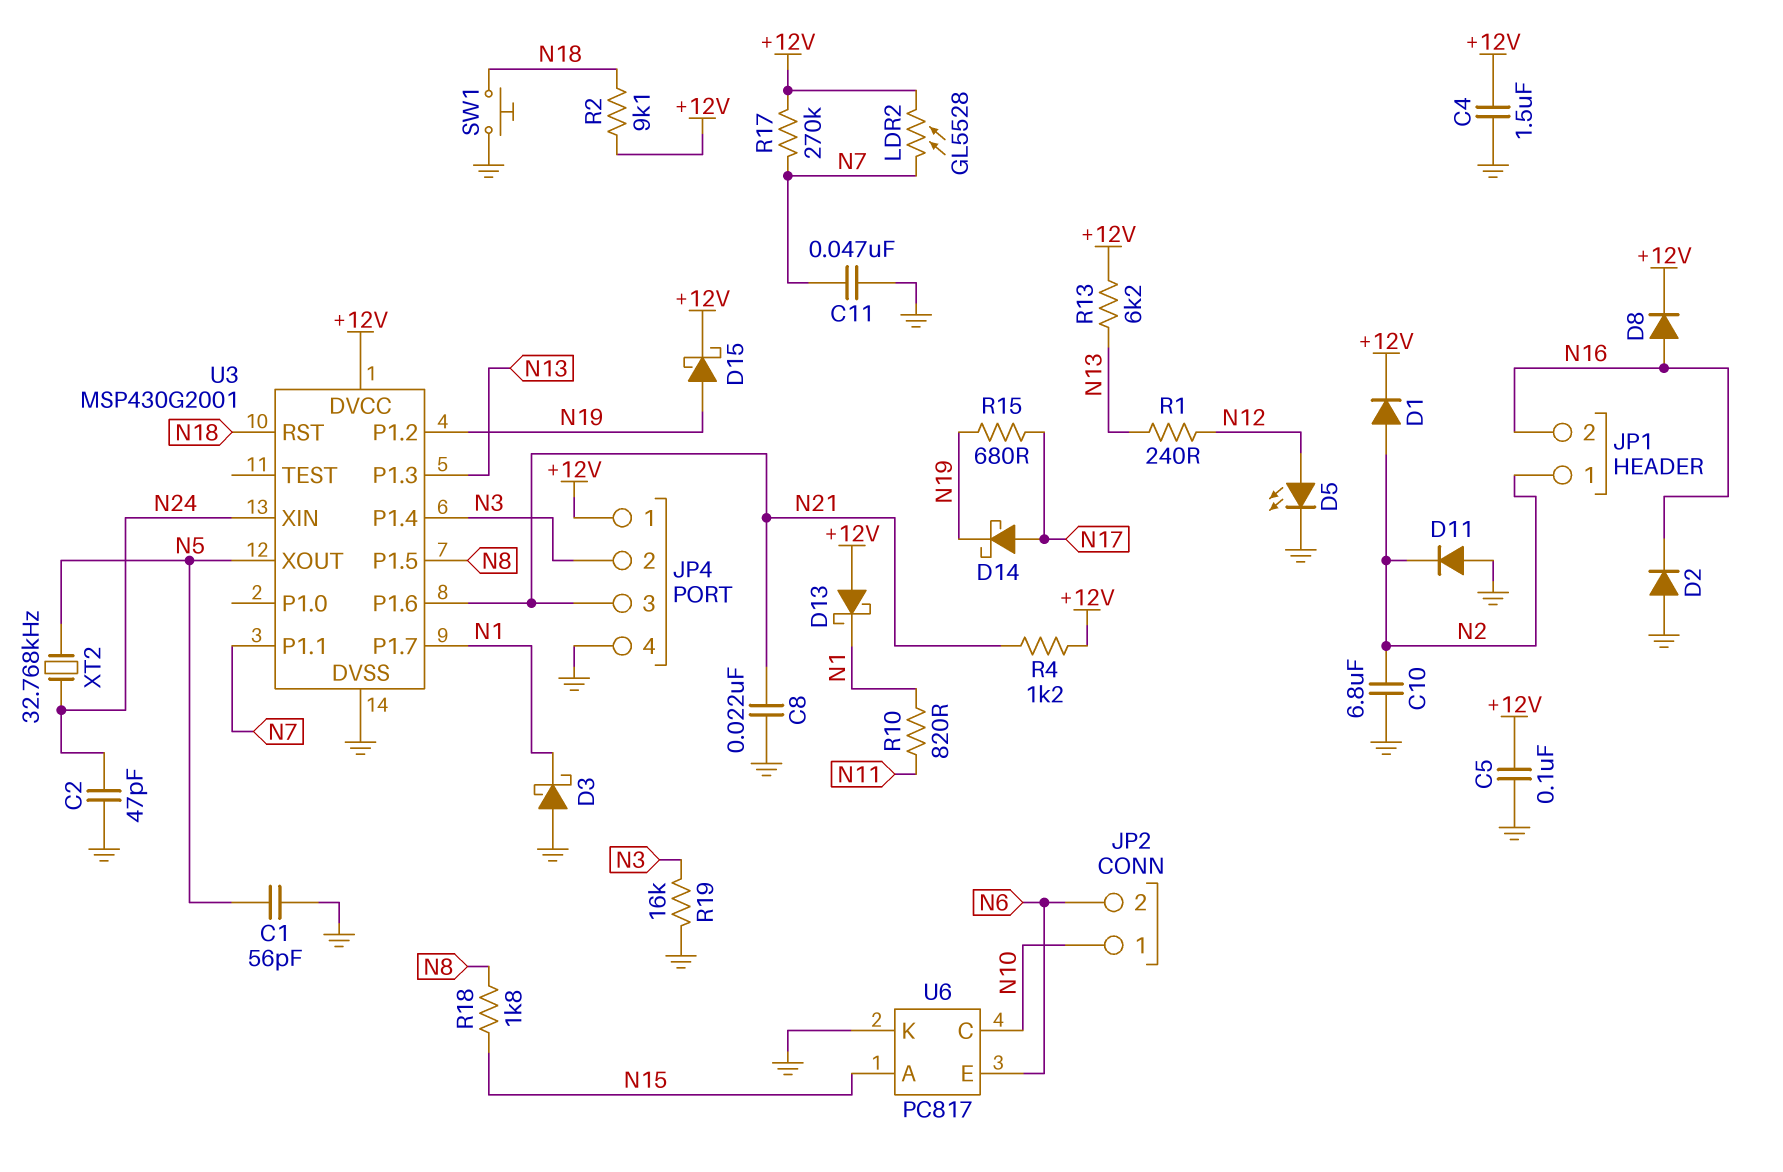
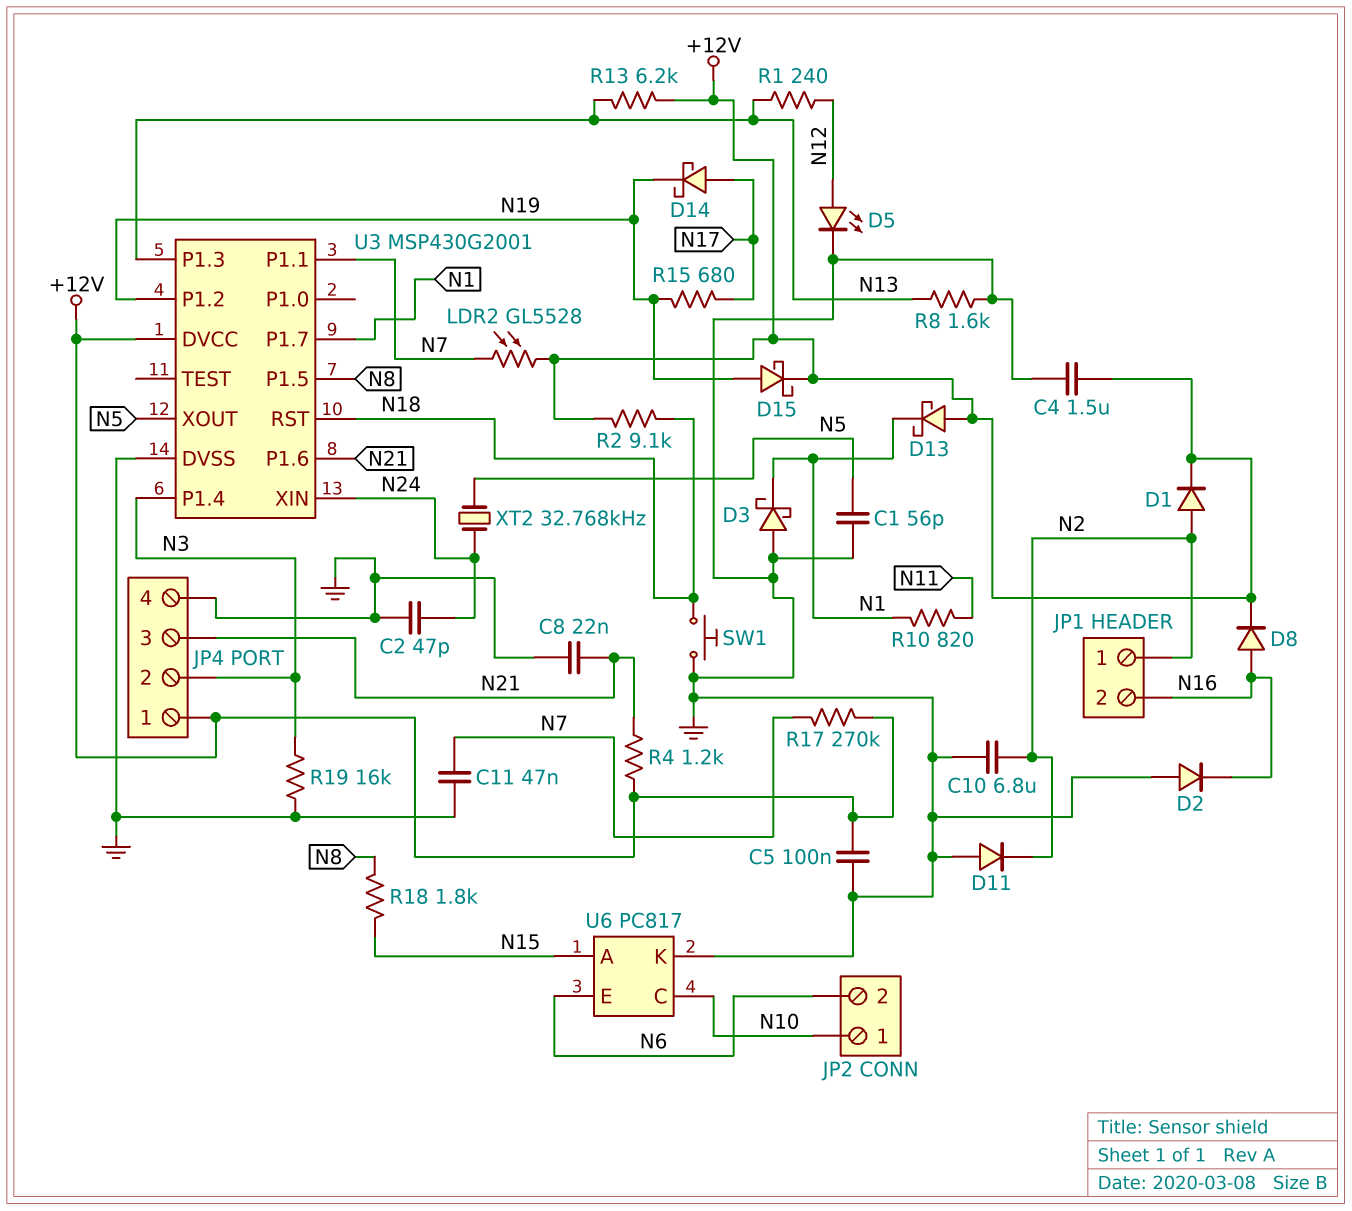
R8: none -> 1.6k (GND, N13)

